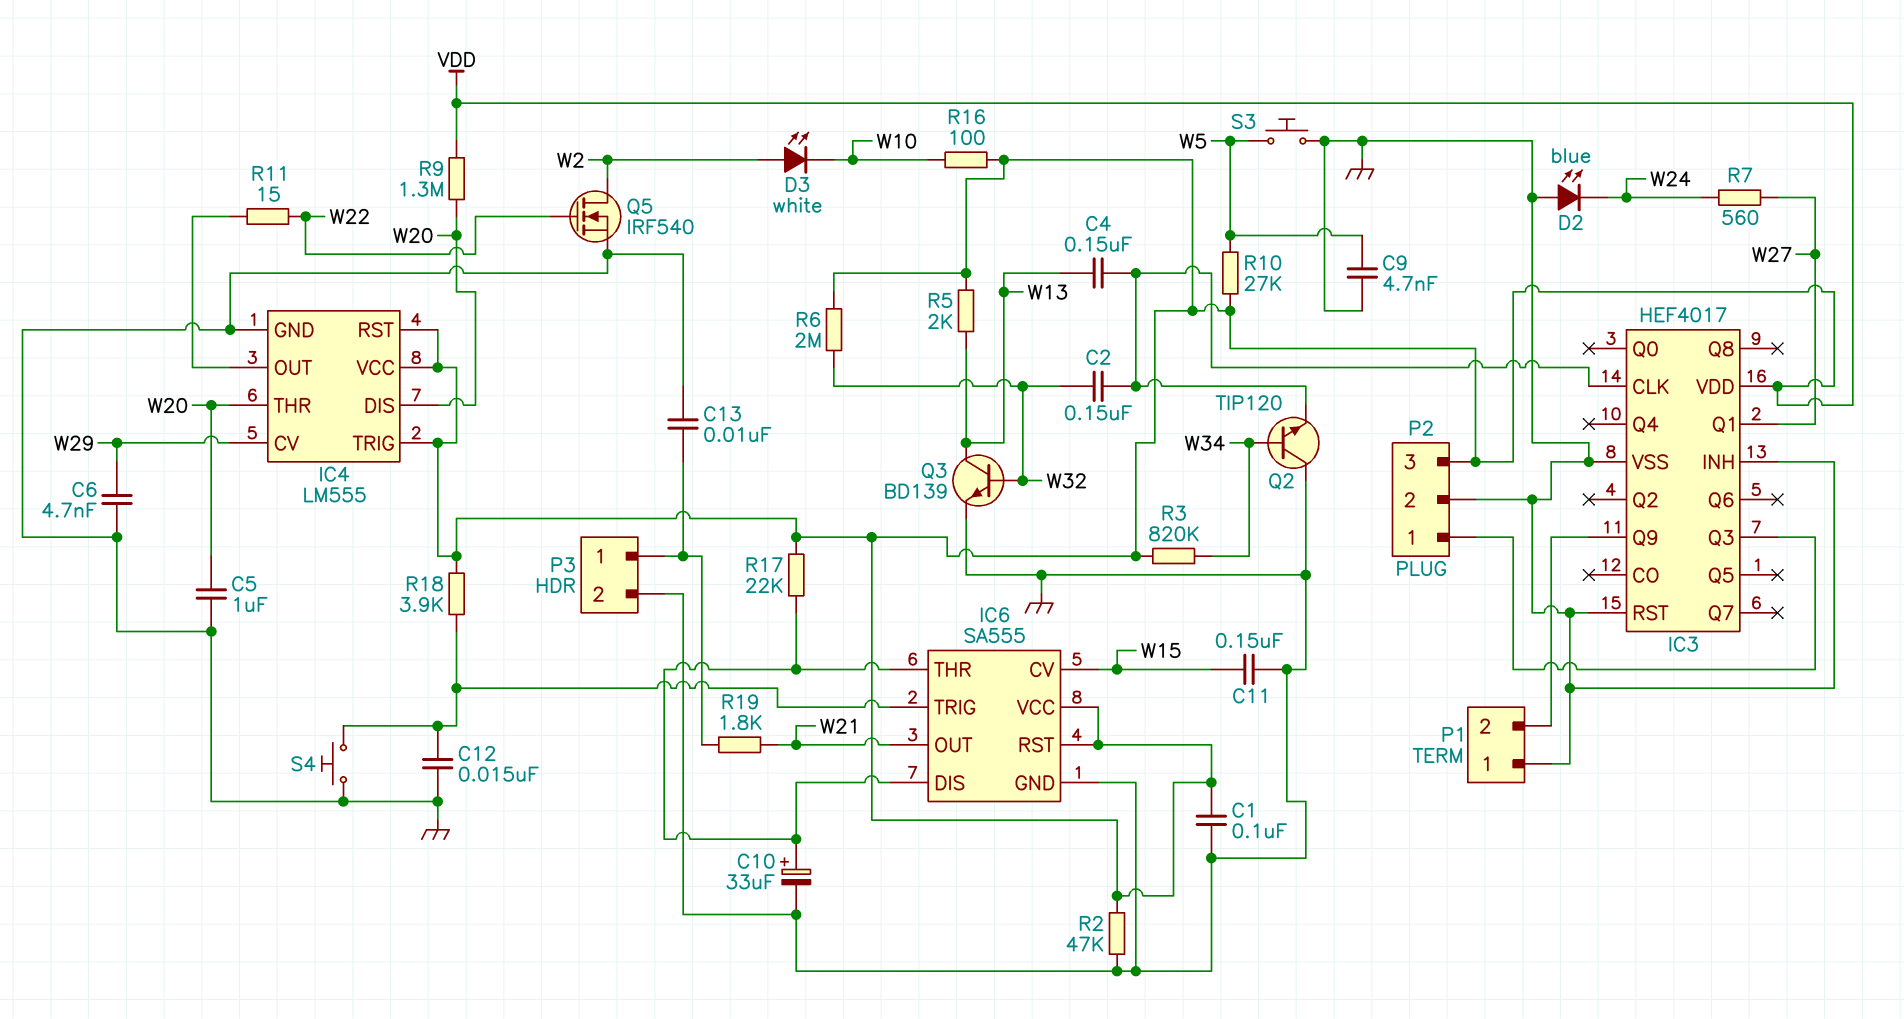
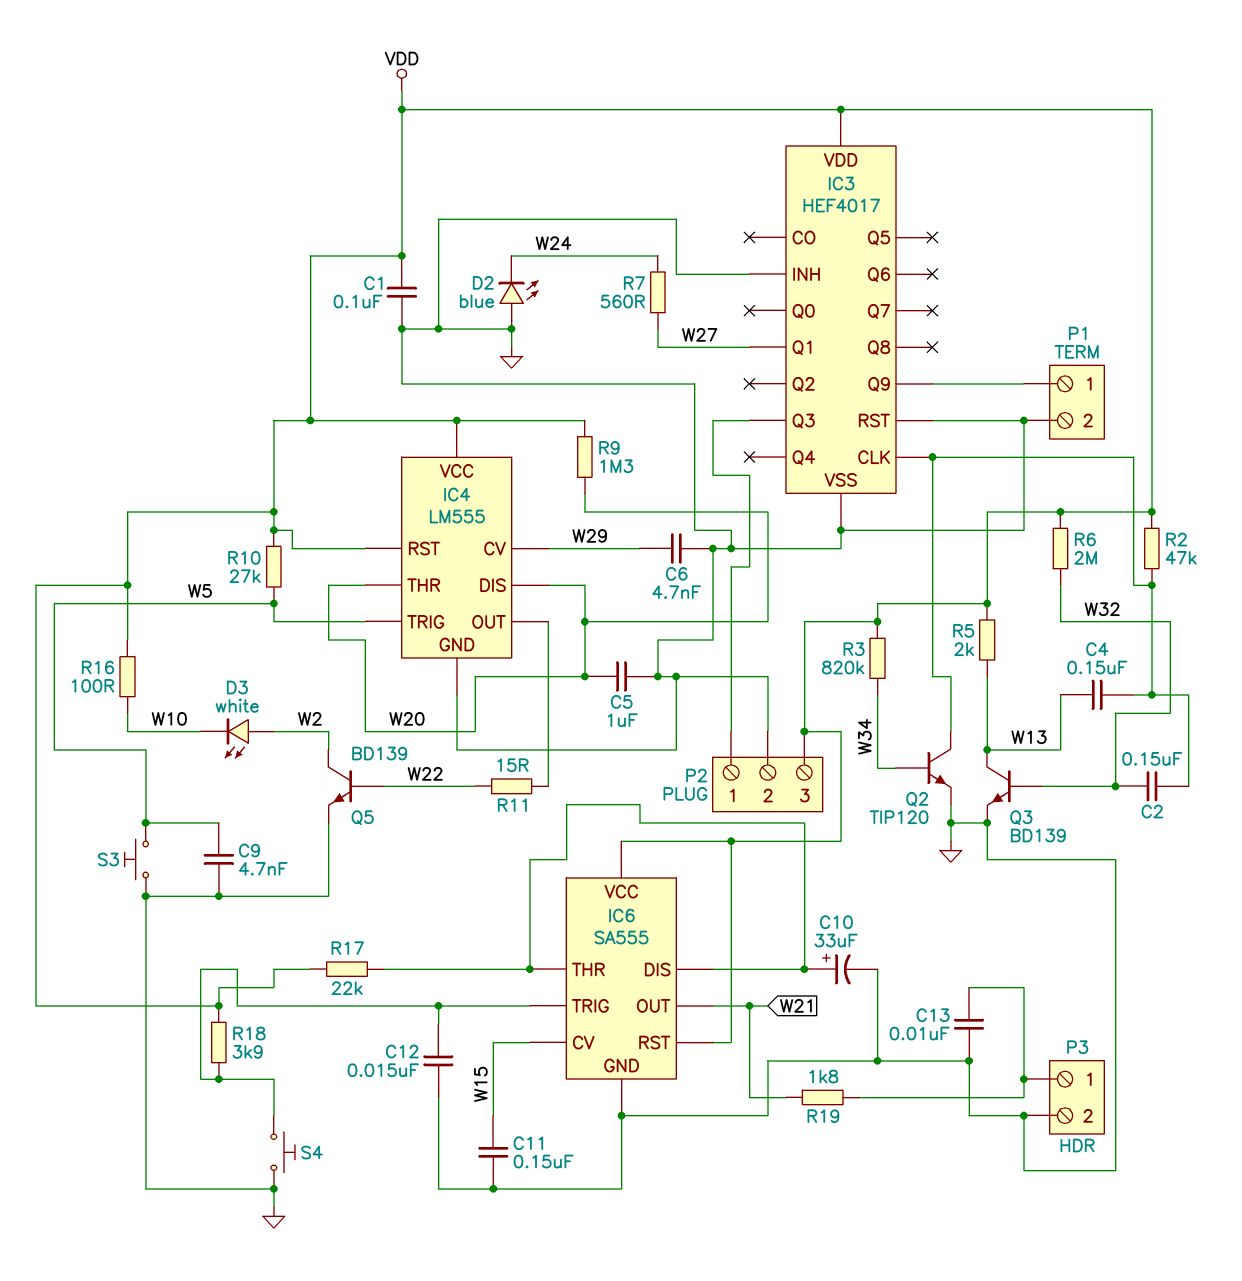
IC4 pin TRIG: VDD -> W5
P1 pin 1: GND -> IC3/Q9
P1 pin 2: IC3/Q9 -> GND
Q2: NPN TIP120 (B W34, C GND, E IC3/CLK) -> NPN TIP120 (B W34, C IC3/CLK, E GND)
Q5: NMOS IRF540 (G W22, D W2, S GND) -> NPN BD139 (B W22, C W2, E GND)
R2: 47k (GND, VDD) -> 47k (IC3/CLK, VDD)

